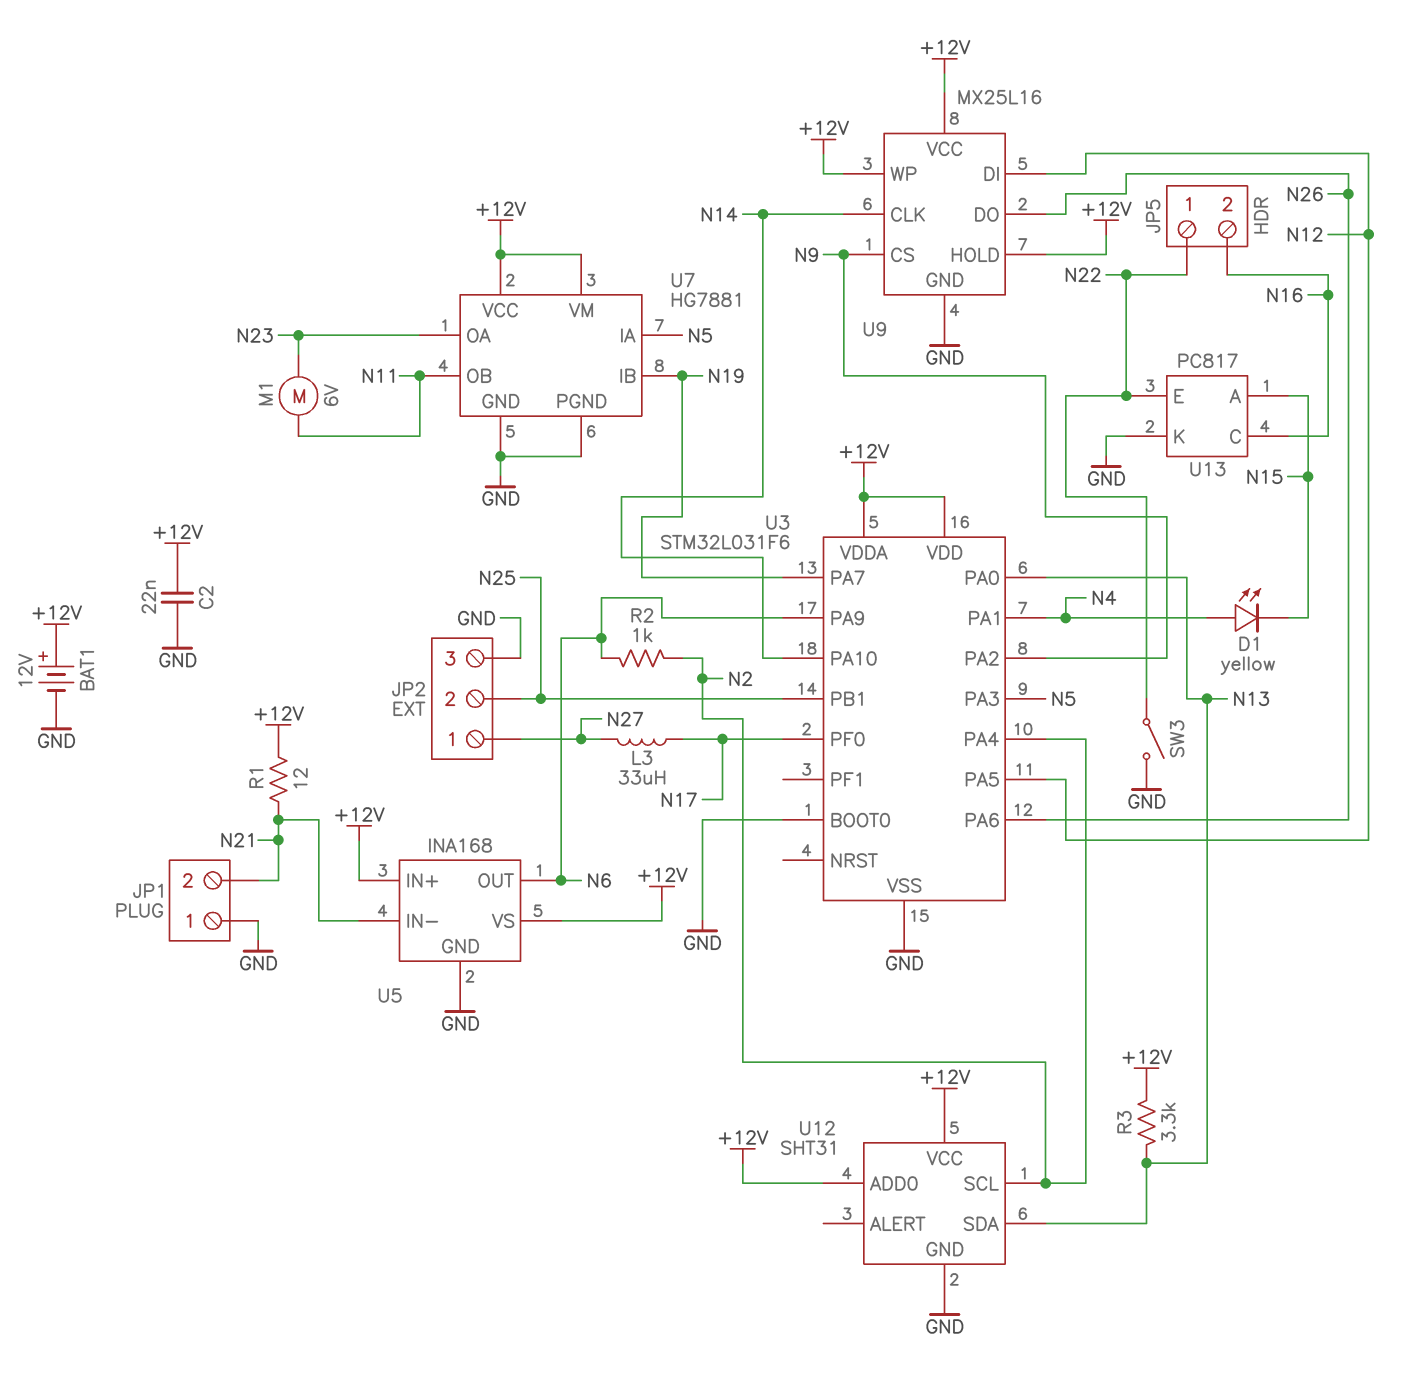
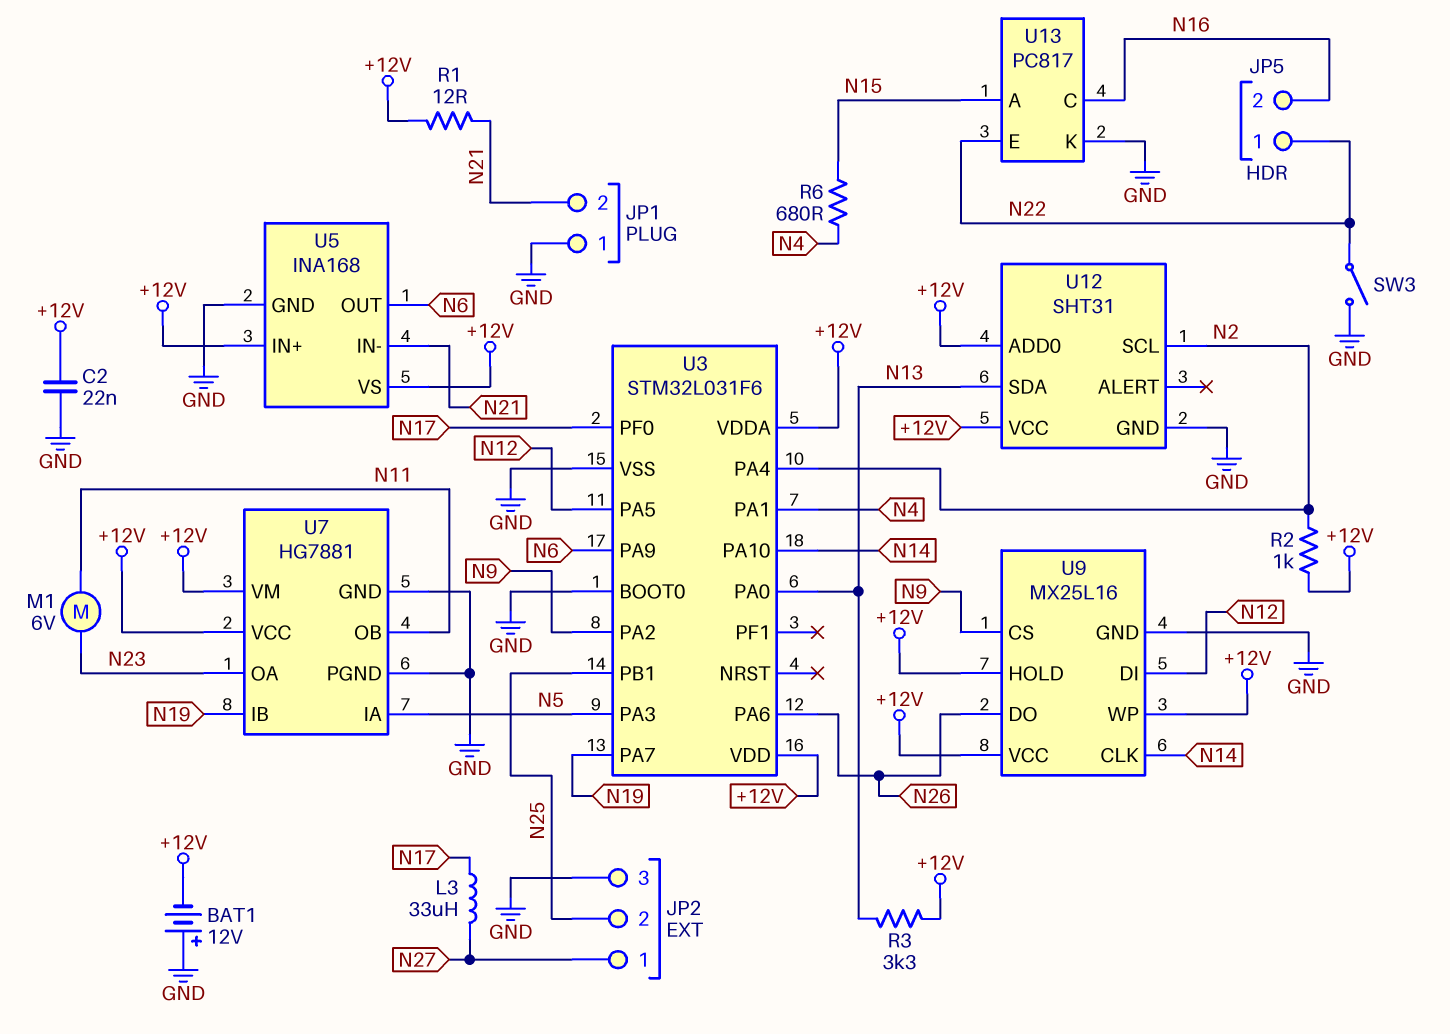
BAT1: 12V (plus +12V, minus GND) -> 12V (plus GND, minus +12V)
D1: LED yellow (A N4, K N15) -> none
R2: 1k (N2, N6) -> 1k (+12V, N2)
R6: none -> 680 (N4, N15)

